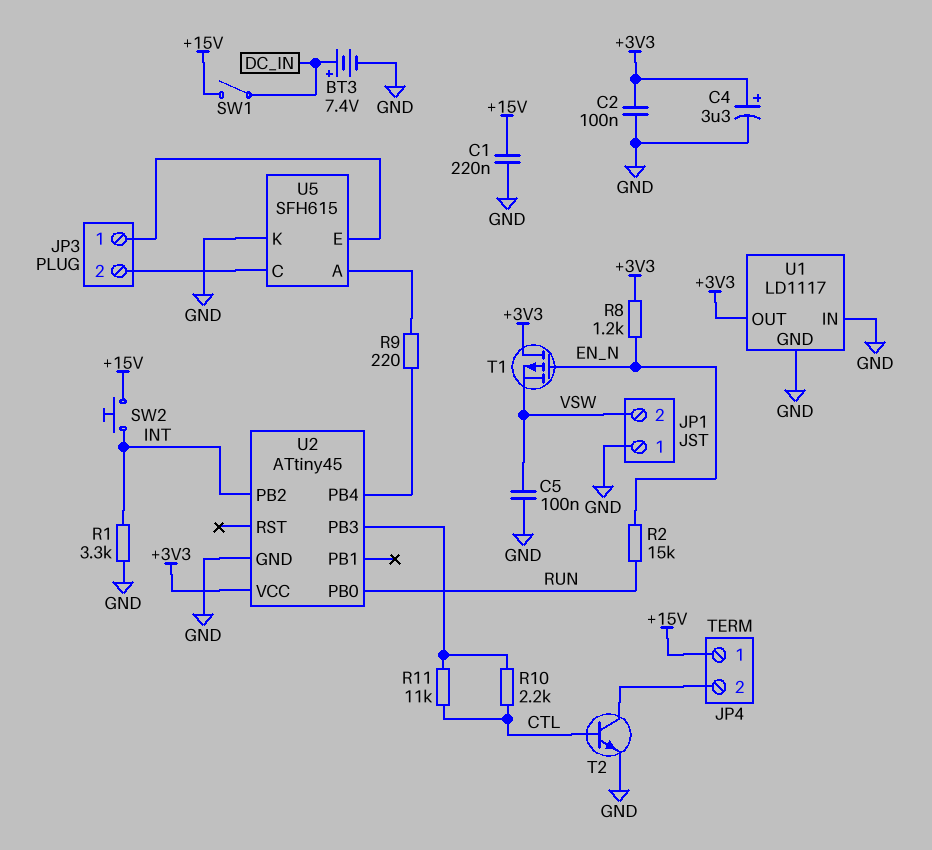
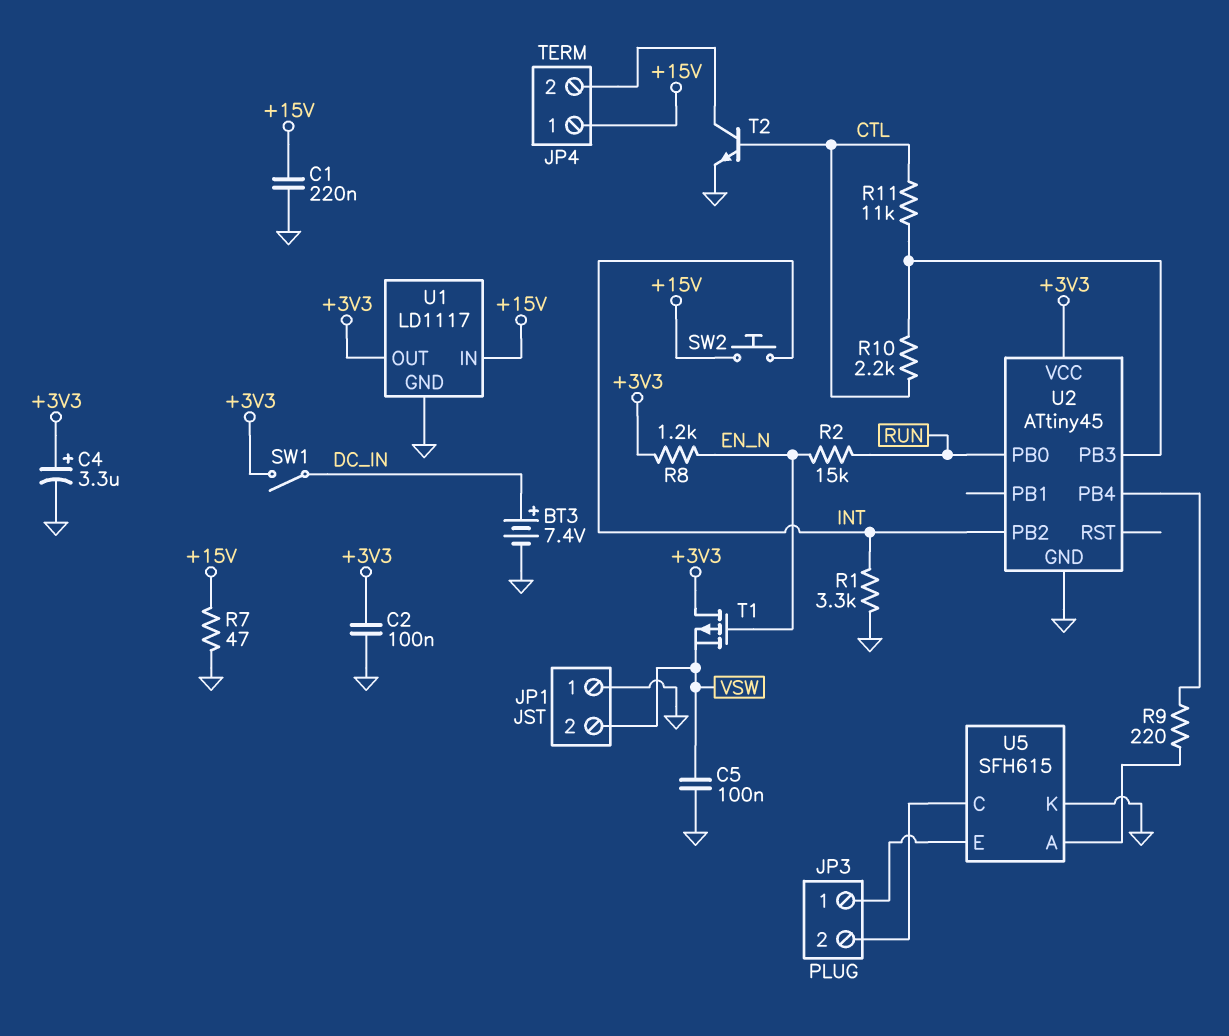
R7: none -> 47 (+15V, GND)
SW1: switch (+15V, DC_IN) -> switch (+3V3, DC_IN)
U1 pin IN: GND -> +15V

